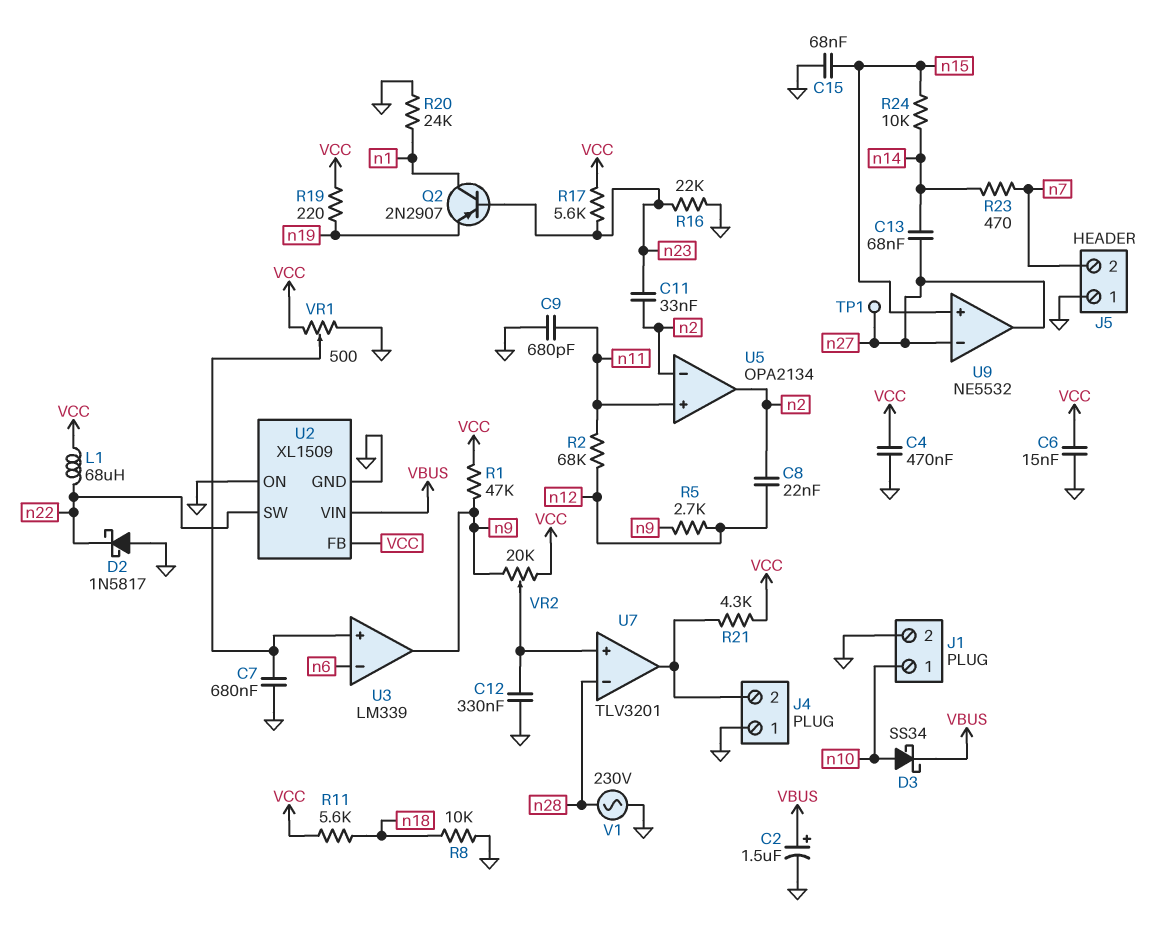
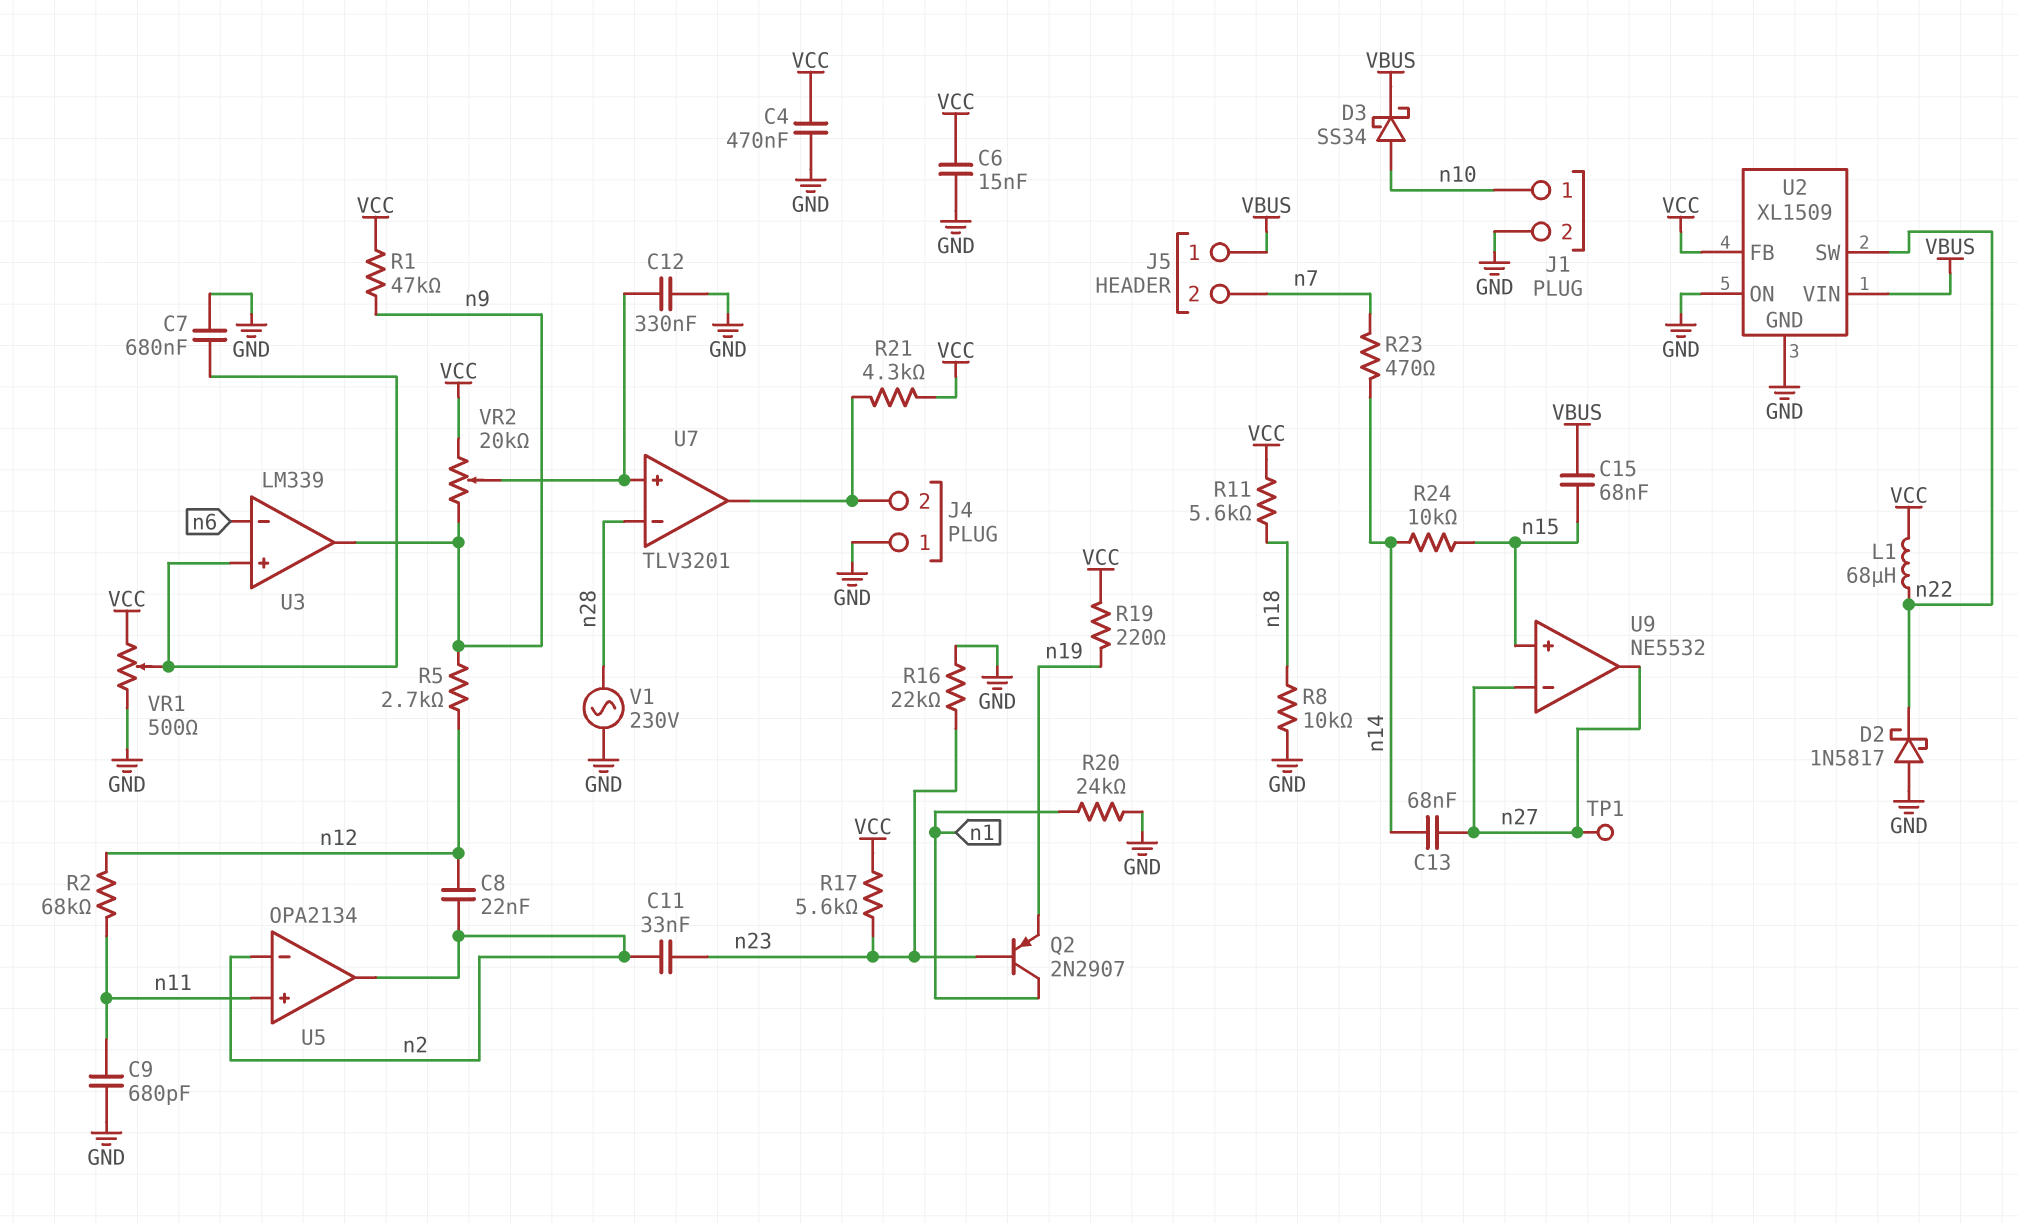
C2: 1.5uF (plus VBUS, minus GND) -> none
C15: 68nF (GND, n15) -> 68nF (VBUS, n15)
J5 pin 1: GND -> VBUS

